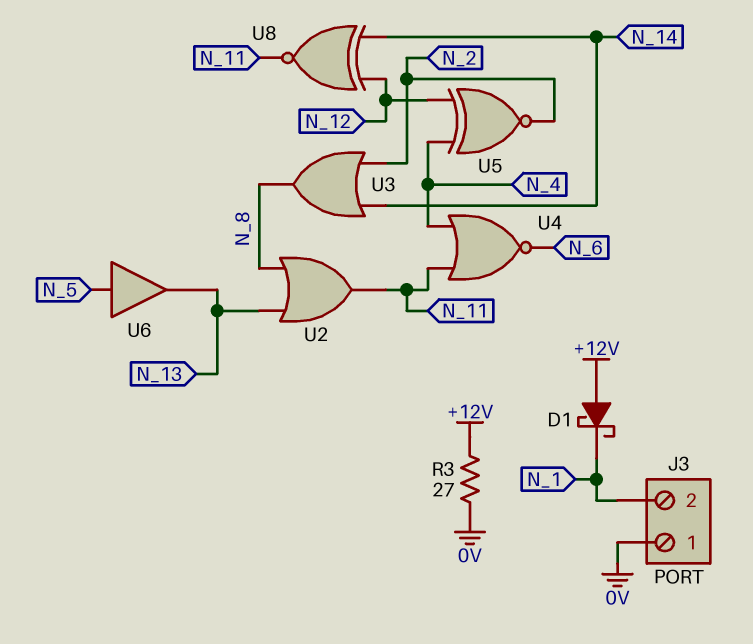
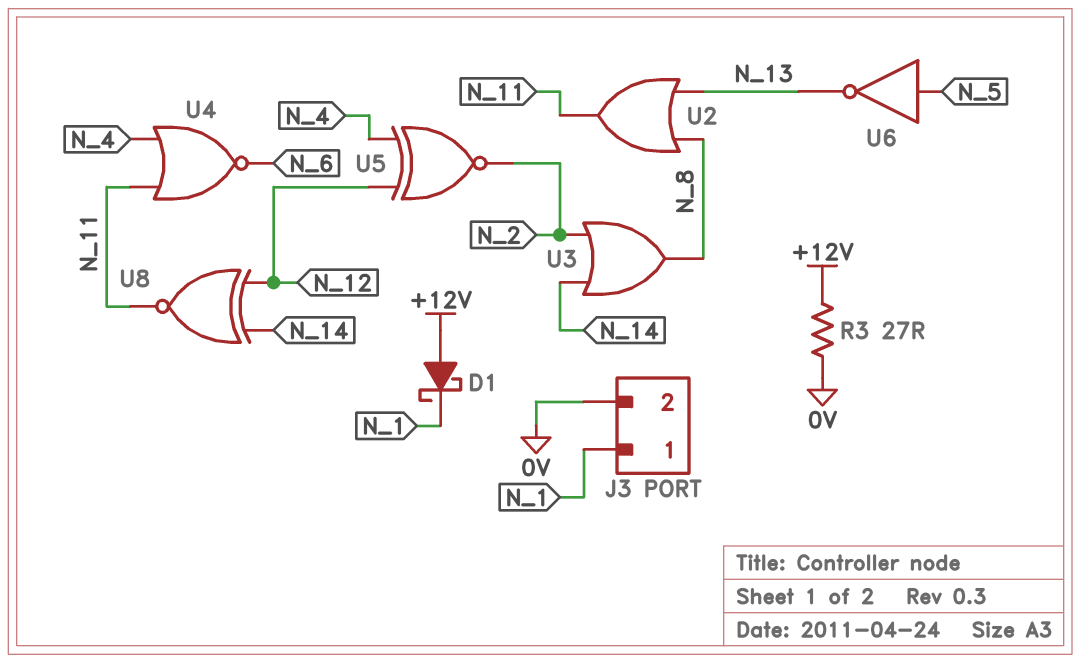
J3 pin 1: 0V -> N_1
J3 pin 2: N_1 -> 0V
U6: buffer (in N_5, out N_13) -> NOT (in N_5, out N_13)

